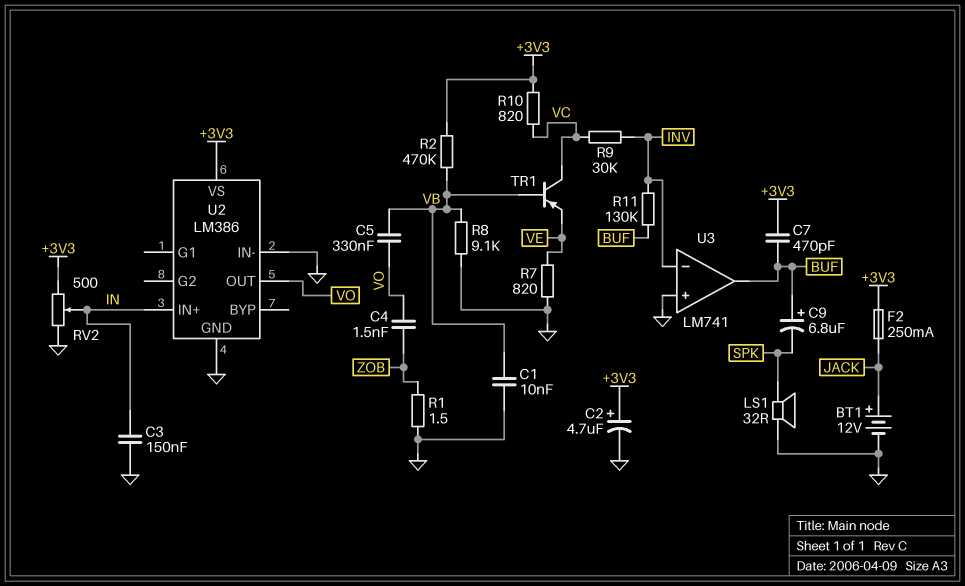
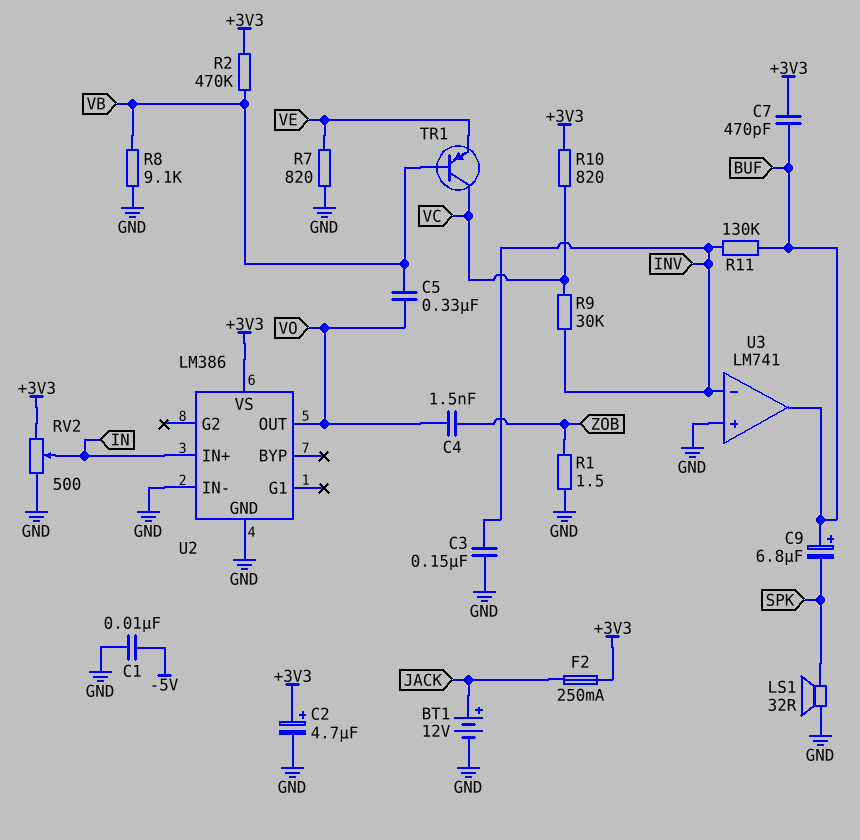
C1: 10nF (GND, VB) -> 10nF (-5V, GND)
C3: 150nF (GND, IN) -> 150nF (GND, INV)

